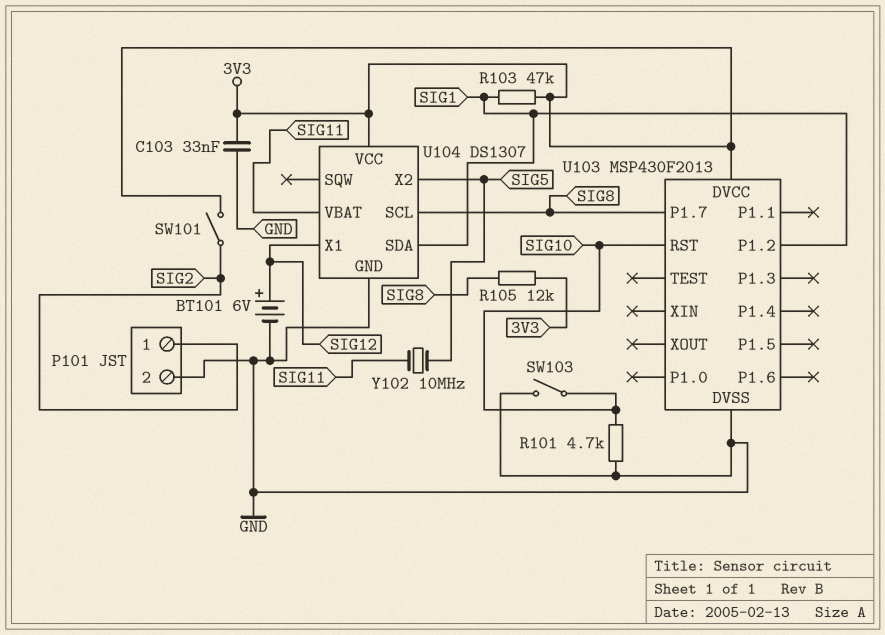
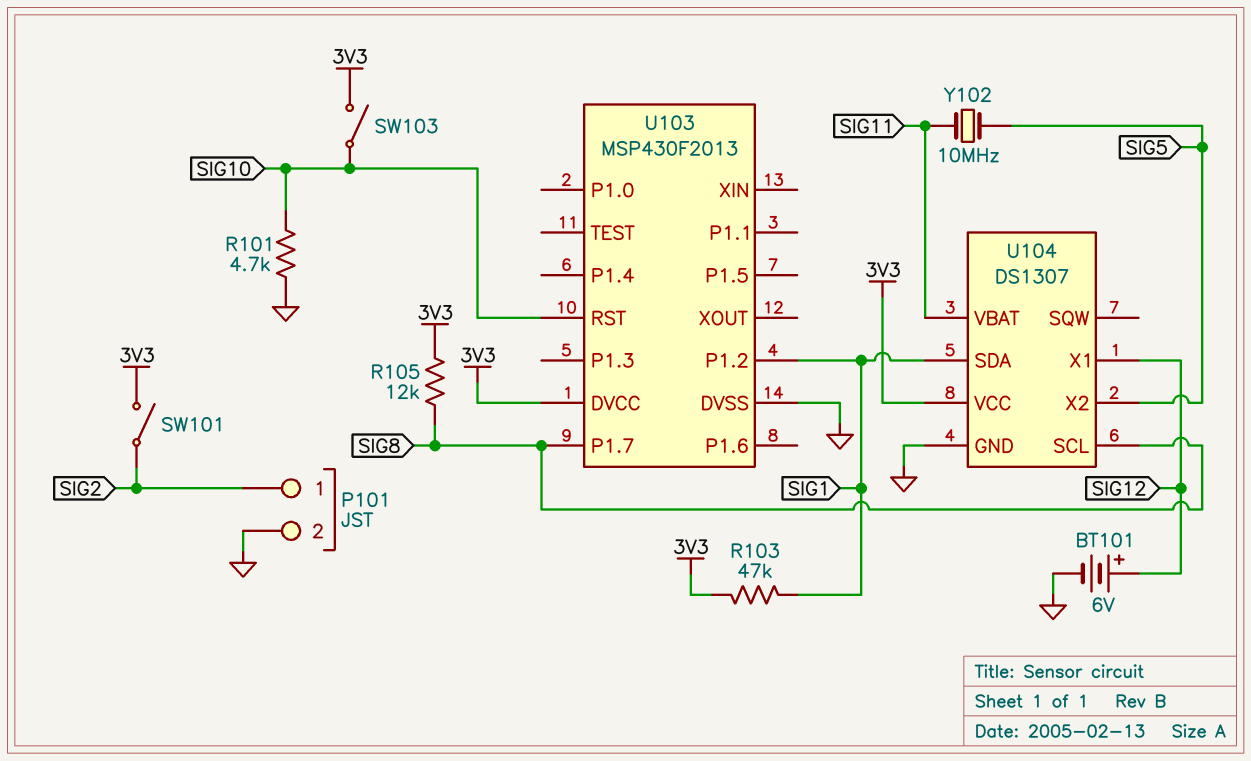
C103: 33nF (3V3, GND) -> none
SW103: switch (GND, SIG10) -> switch (3V3, SIG10)

